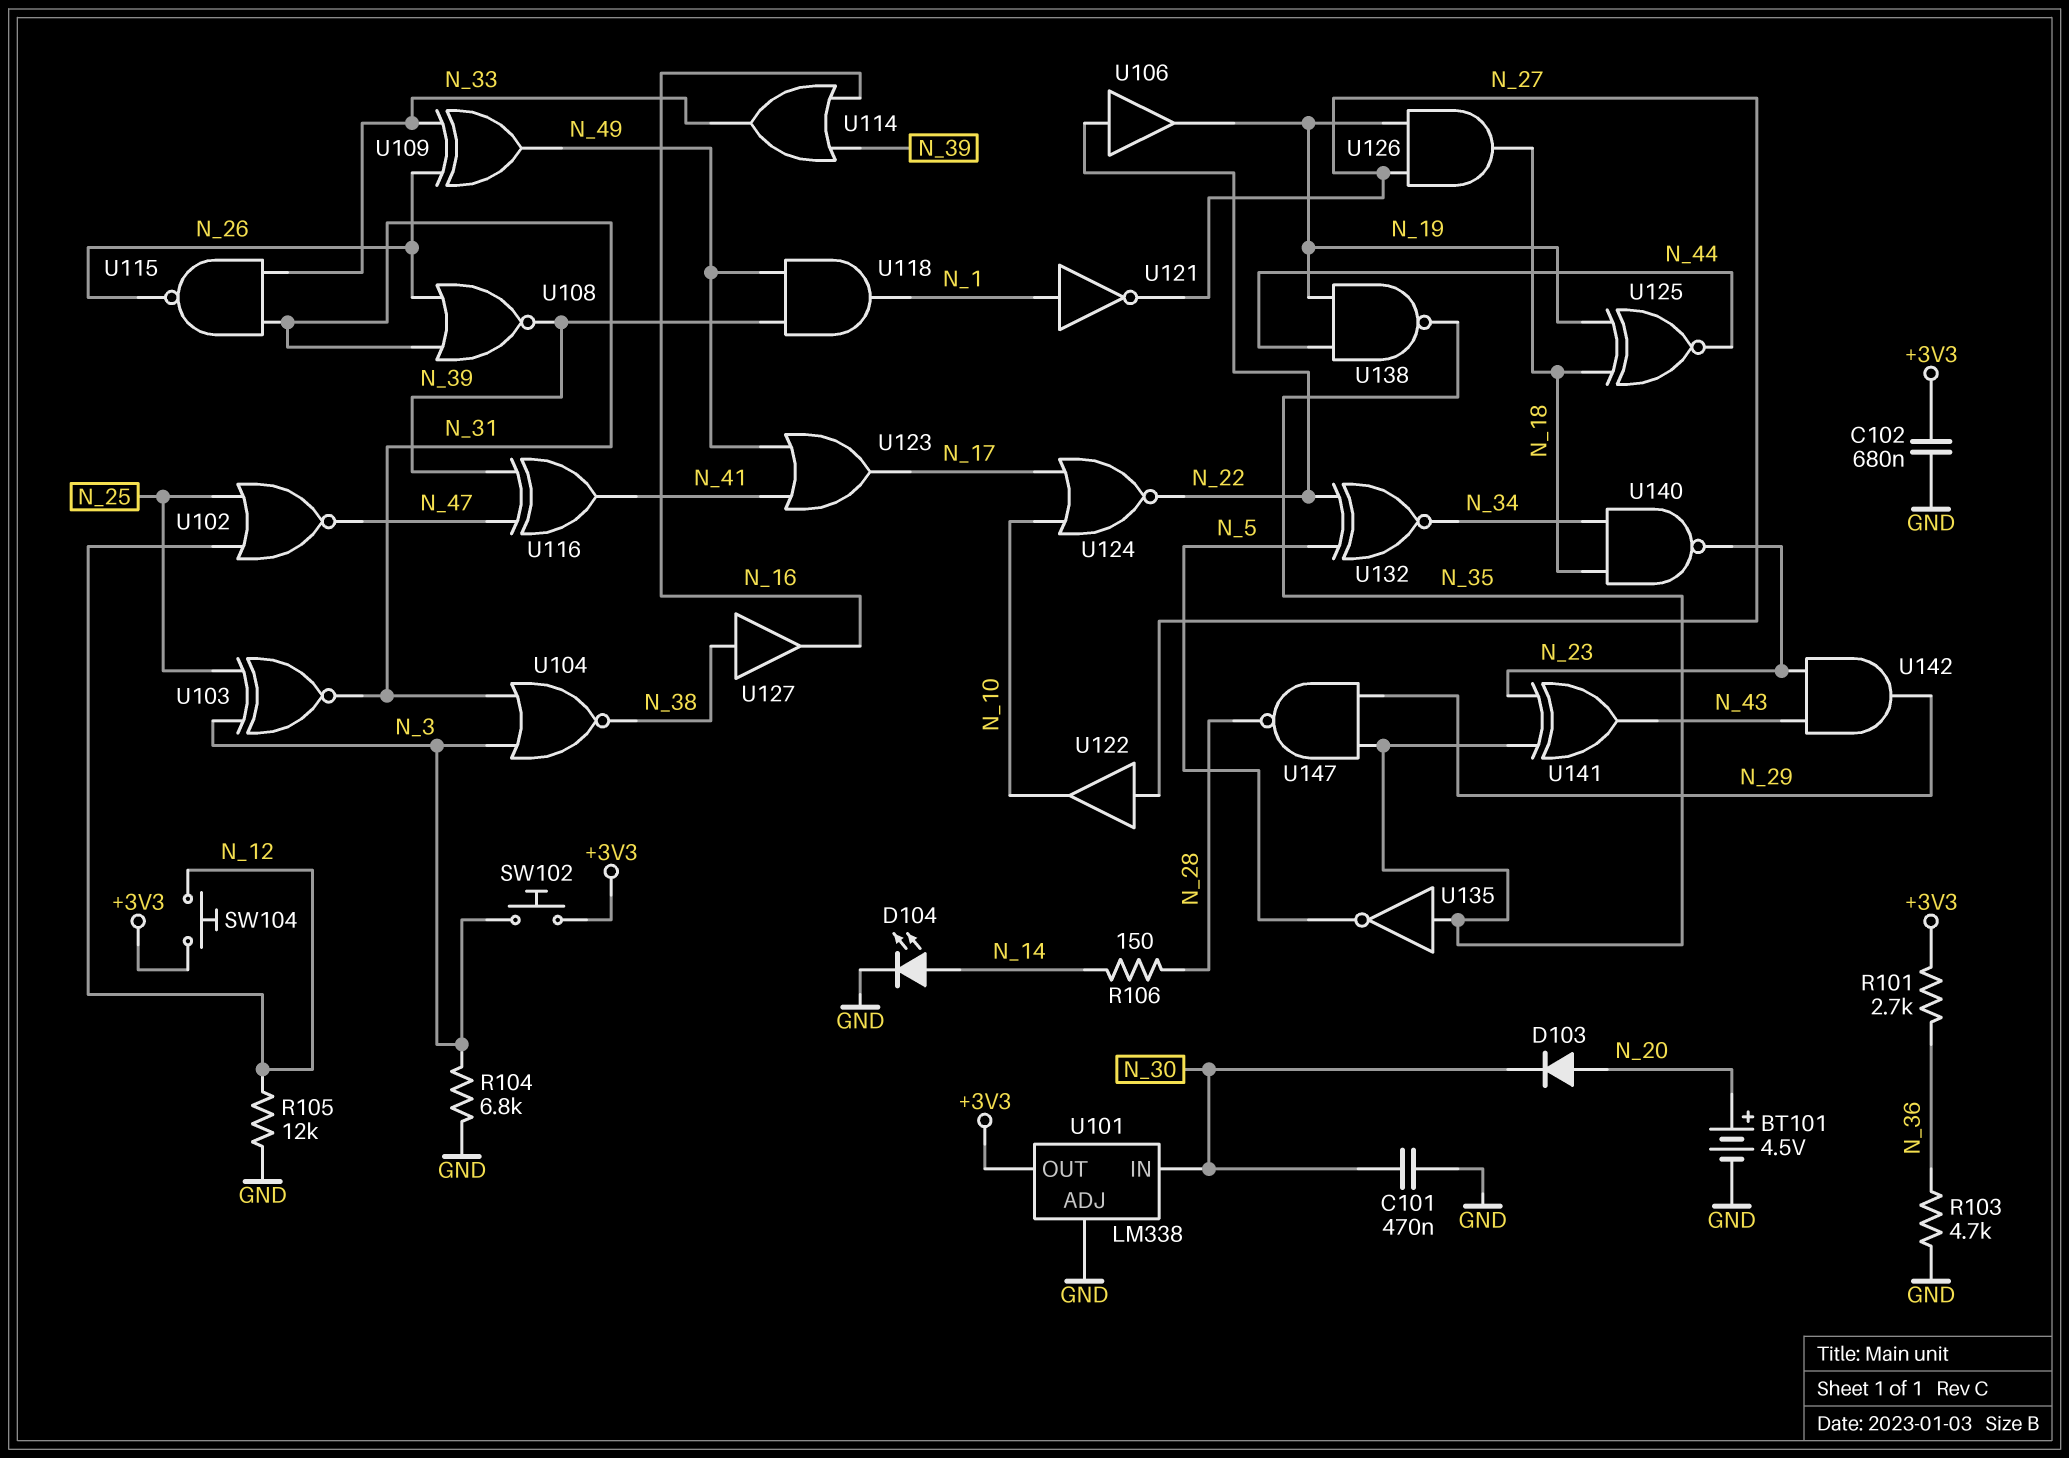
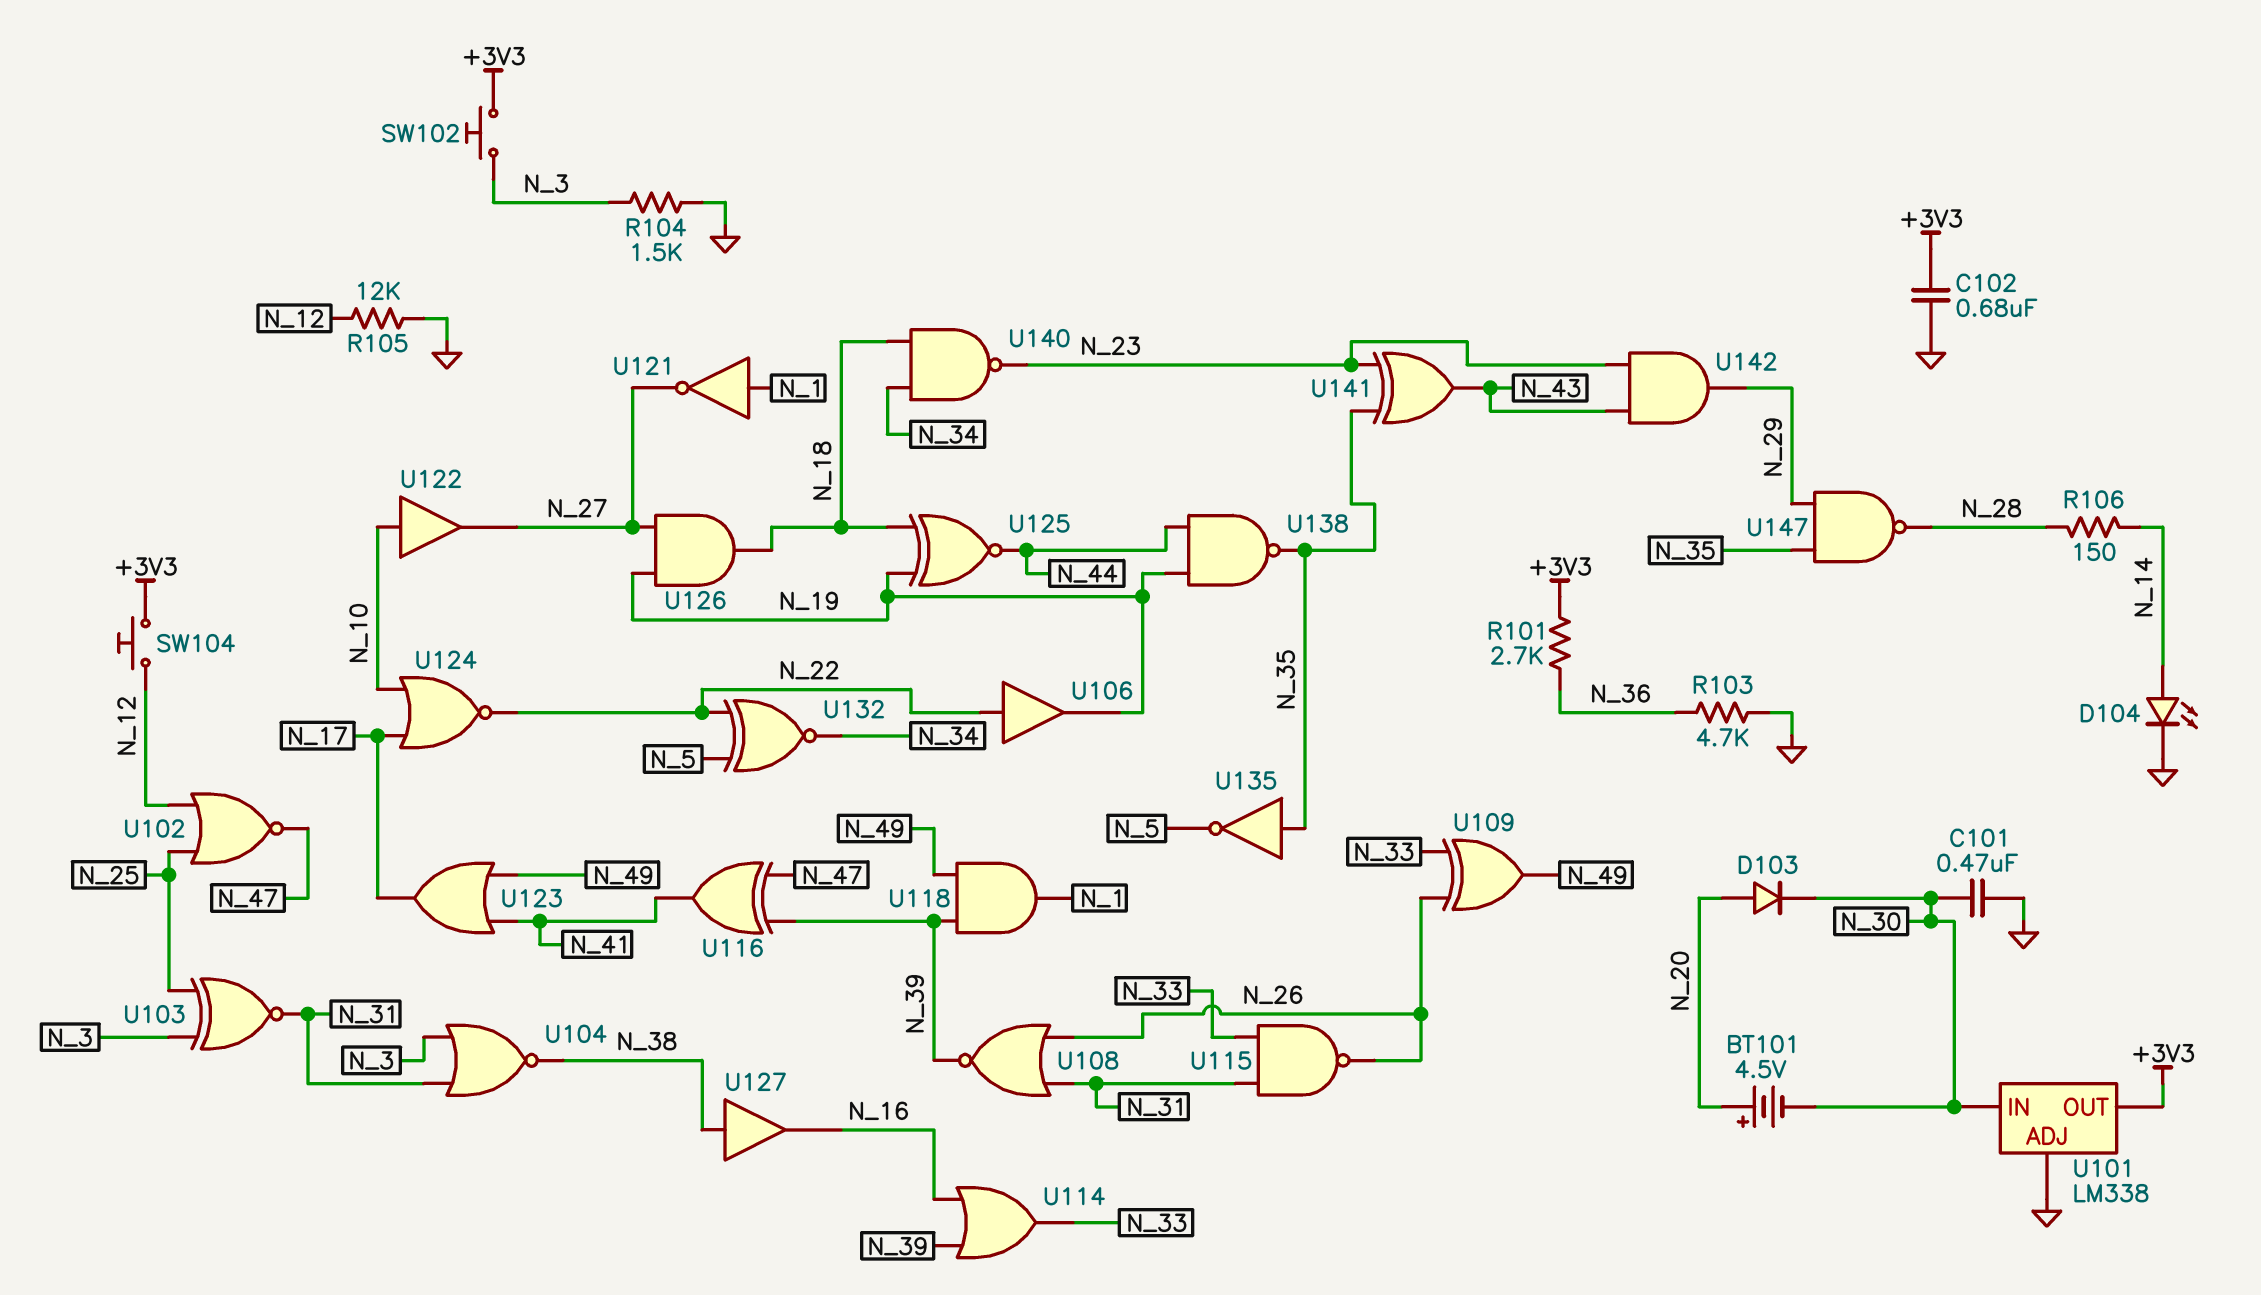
BT101: 4.5V (plus N_20, minus GND) -> 4.5V (plus N_20, minus N_30)
R104: 6.8k (GND, N_3) -> 1.5k (GND, N_3)
U122: buffer (in N_27, out N_10) -> buffer (in N_10, out N_27)

